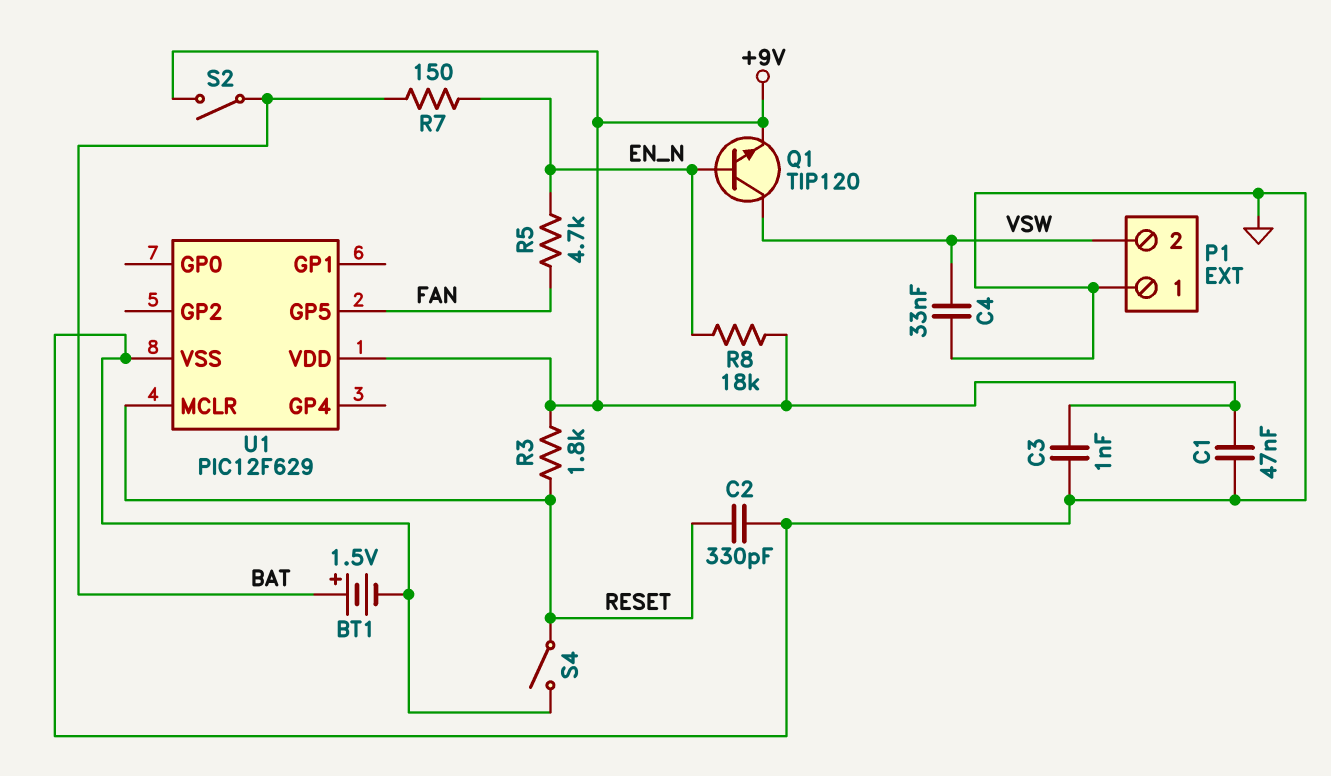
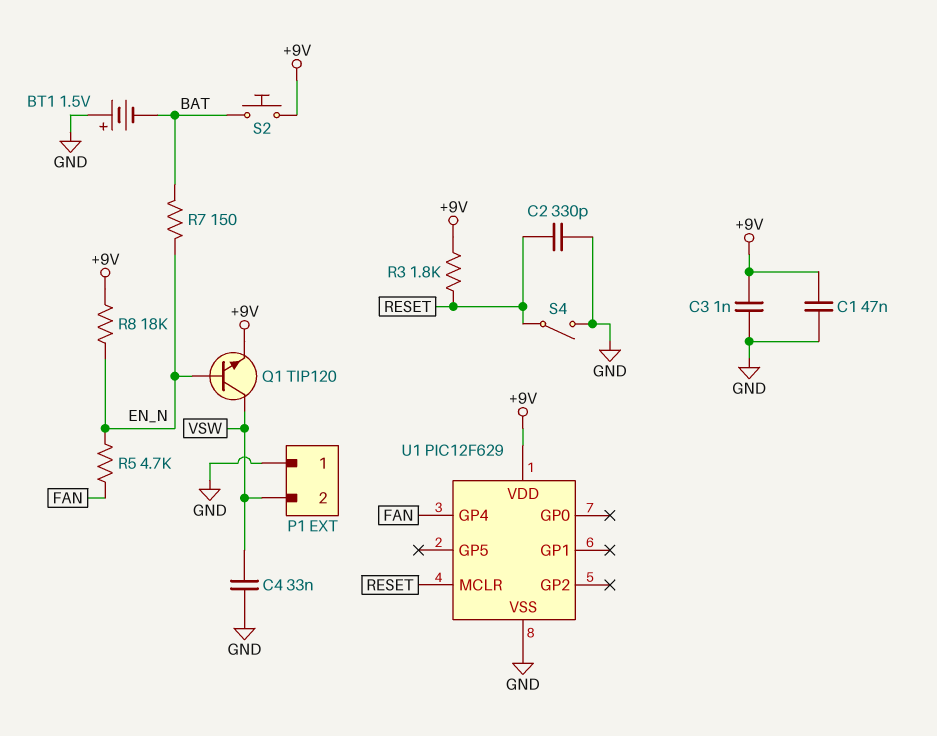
BT1: 1.5V (plus BAT, minus GND) -> 1.5V (plus GND, minus BAT)
S2: switch (+9V, BAT) -> button (+9V, BAT)
U1 pin GP4: none -> FAN
U1 pin GP5: FAN -> none

